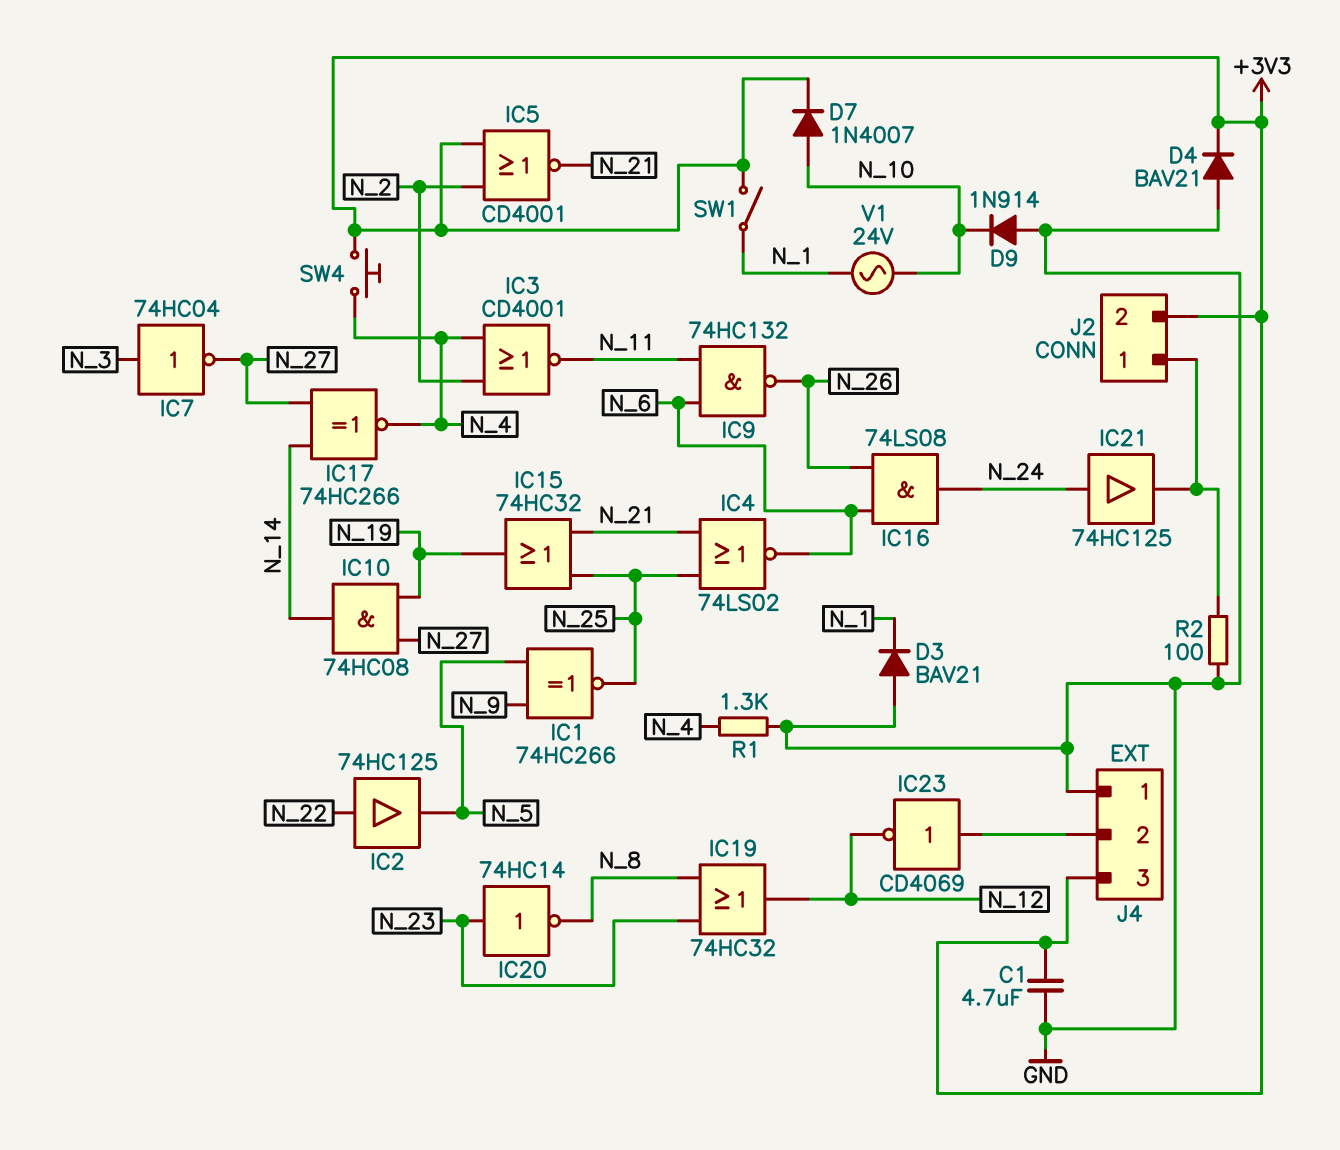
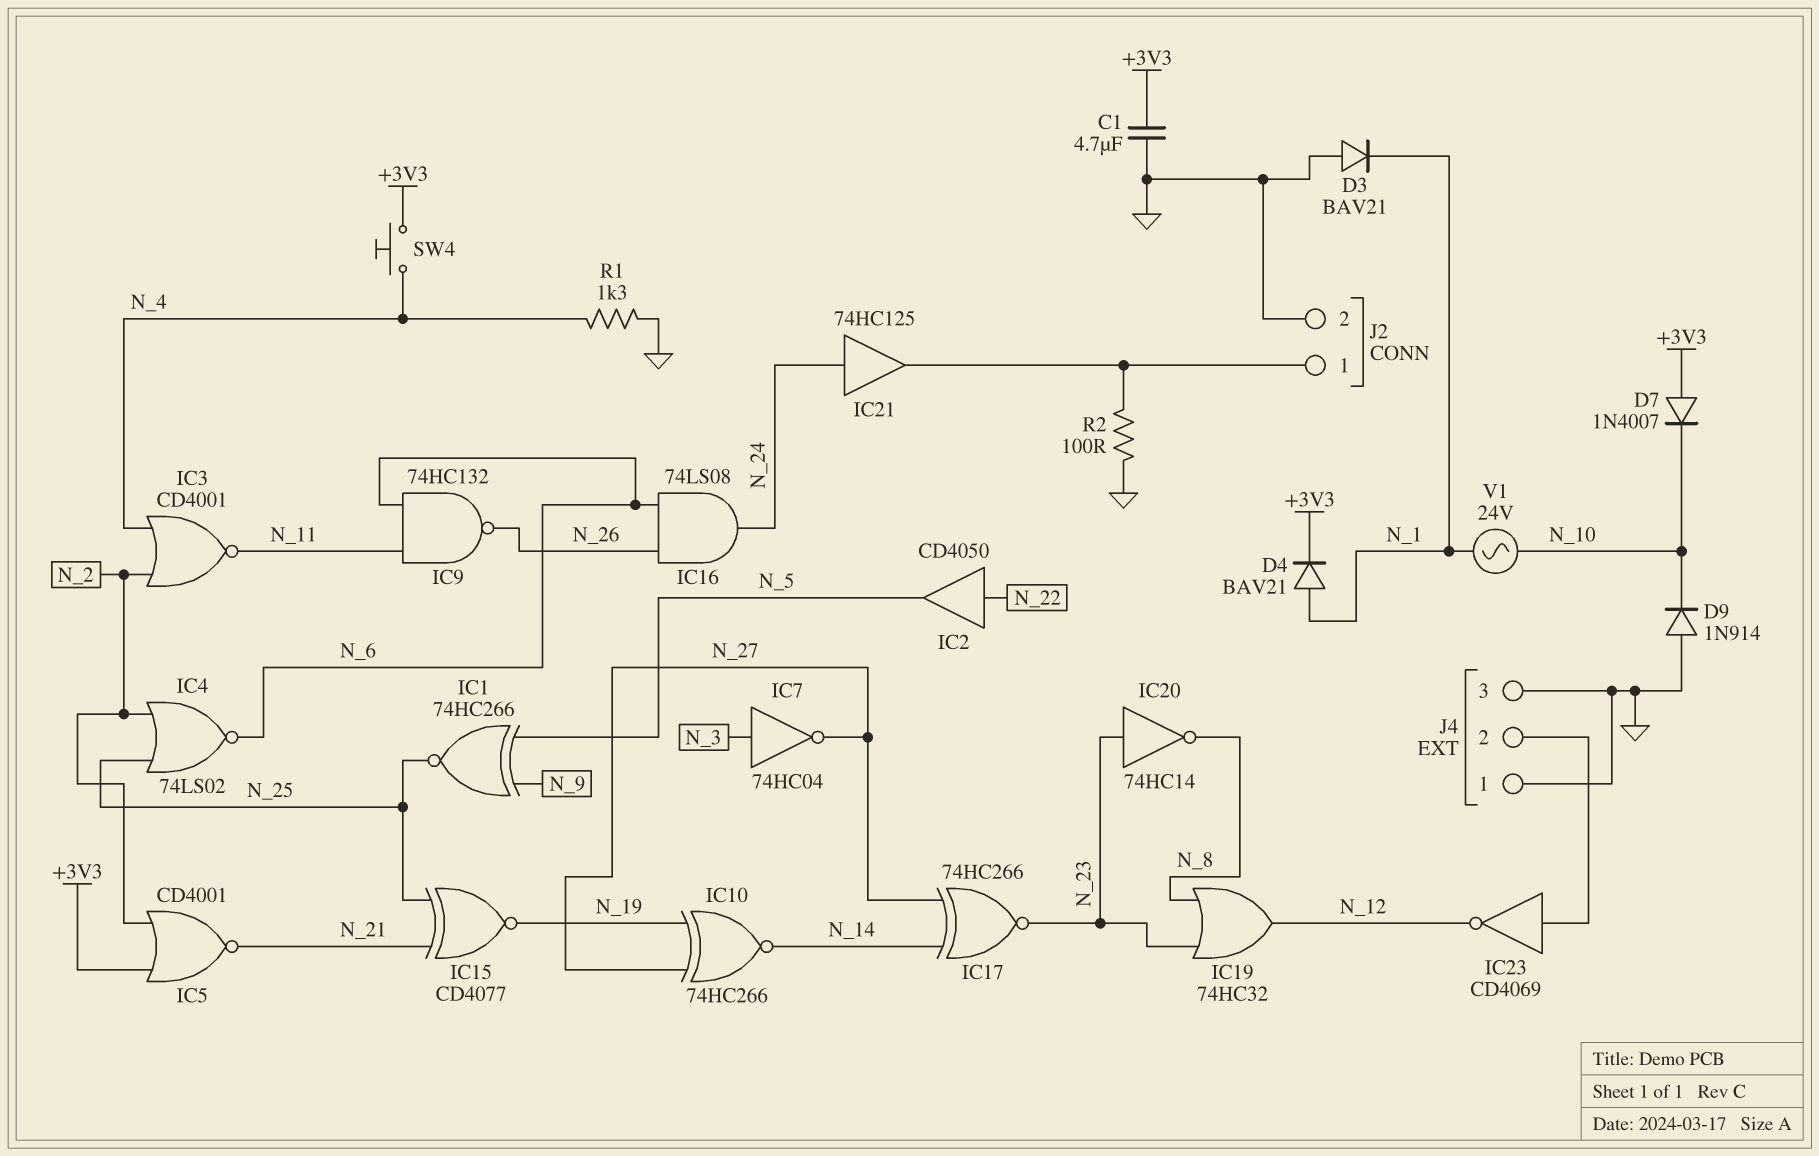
D4: diode BAV21 (A GND, K +3V3) -> diode BAV21 (A N_1, K +3V3)
D7: diode 1N4007 (A N_10, K +3V3) -> diode 1N4007 (A +3V3, K N_10)
IC2: buffer 74HC125 (in N_22, out N_5) -> buffer CD4050 (in N_22, out N_5)
IC4: NOR 74LS02 (in N_21, in N_25, out N_6) -> NOR 74LS02 (in N_2, in N_25, out N_6)
IC10: AND 74HC08 (in N_19, in N_27, out N_14) -> XNOR 74HC266 (in N_19, in N_27, out N_14)
IC15: OR 74HC32 (in N_21, in N_25, out N_19) -> XNOR CD4077 (in N_21, in N_25, out N_19)
IC17: XNOR 74HC266 (in N_14, in N_27, out N_4) -> XNOR 74HC266 (in N_14, in N_27, out N_23)
J2 pin 2: +3V3 -> GND
J4 pin 3: +3V3 -> GND
SW1: switch (+3V3, N_1) -> none

